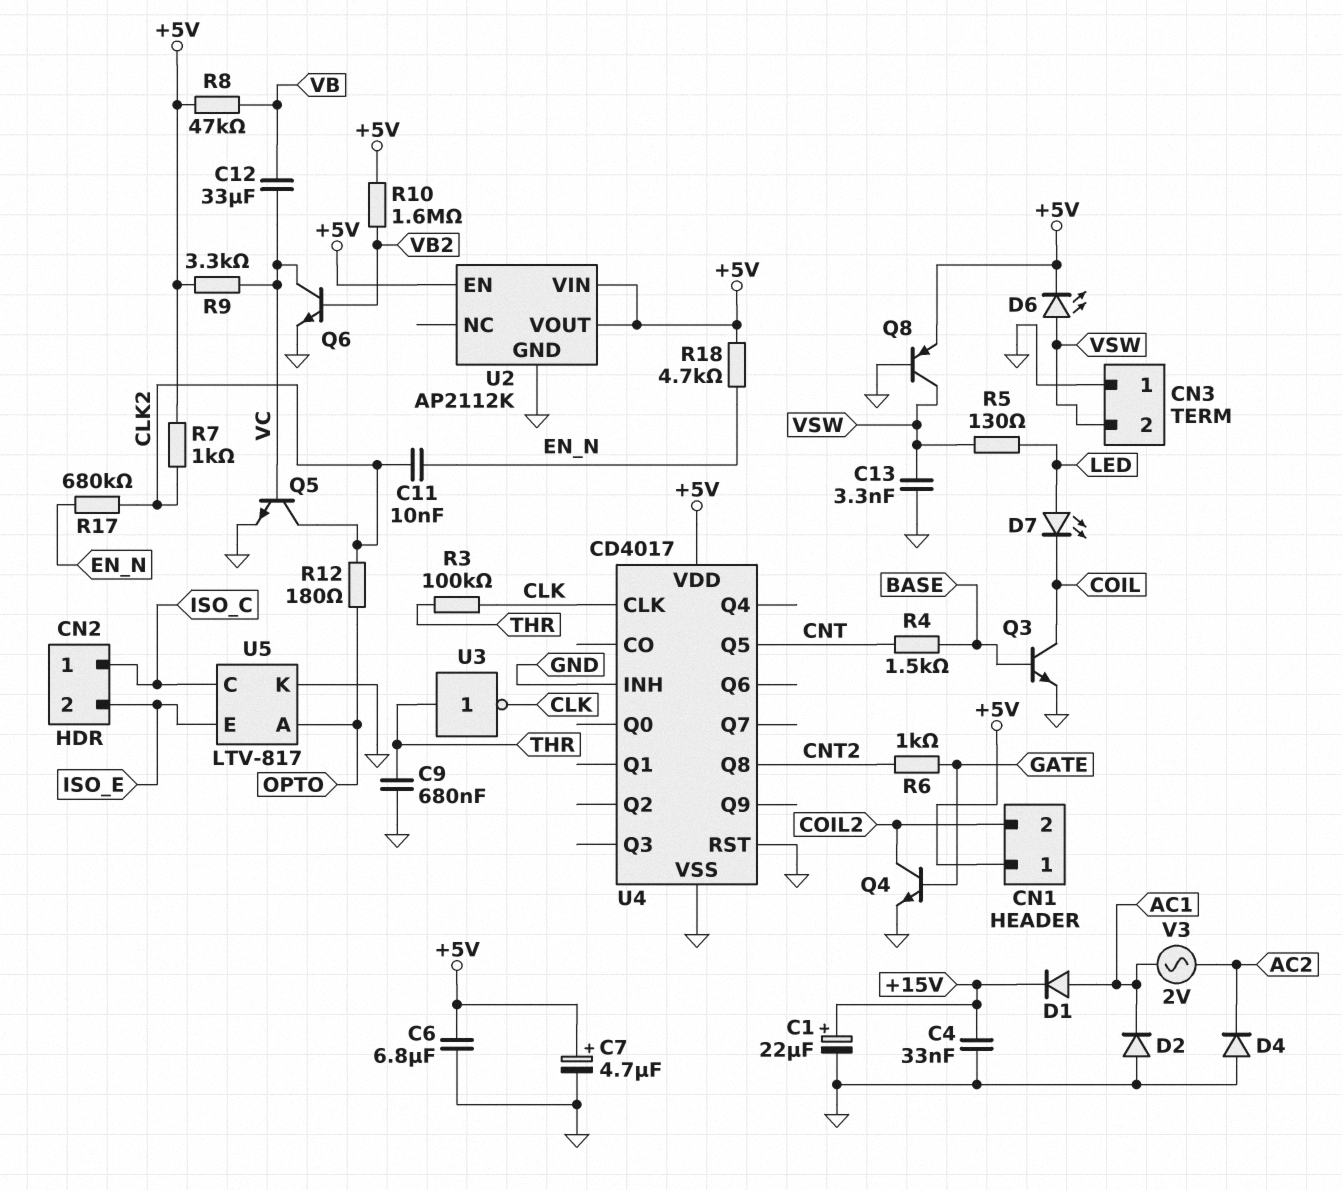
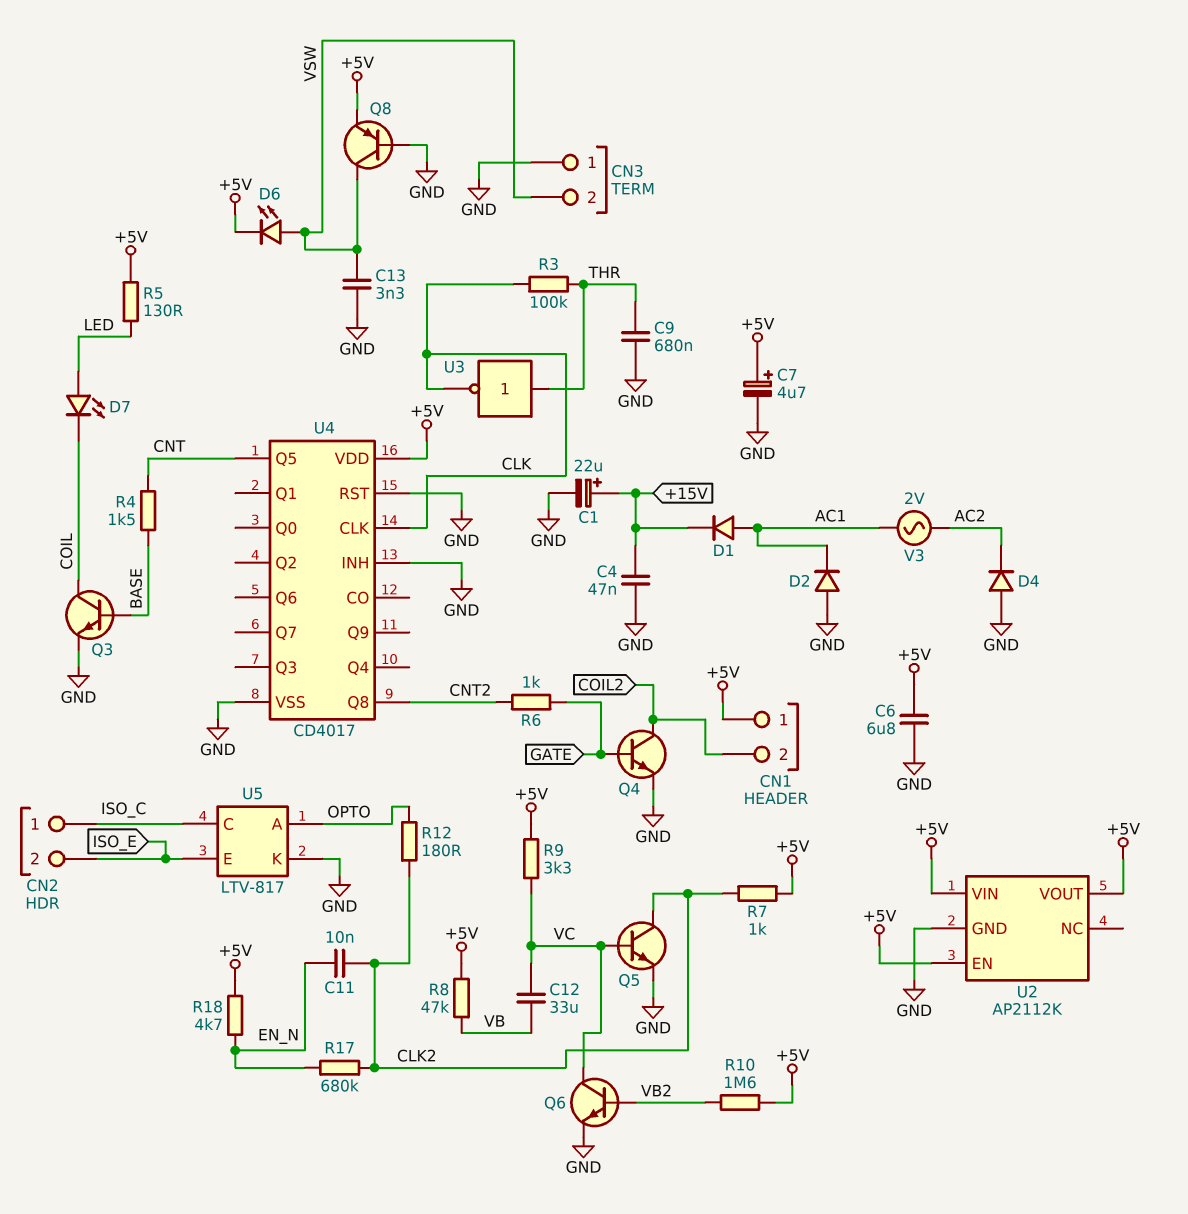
C4: 33nF (+15V, GND) -> 47nF (+15V, GND)
R5: 130 (LED, VSW) -> 130 (+5V, LED)

